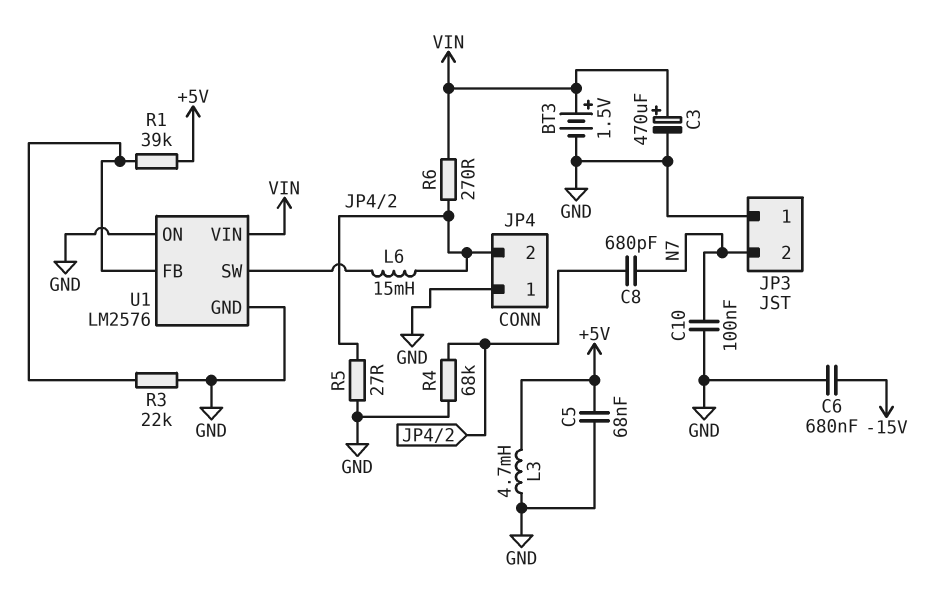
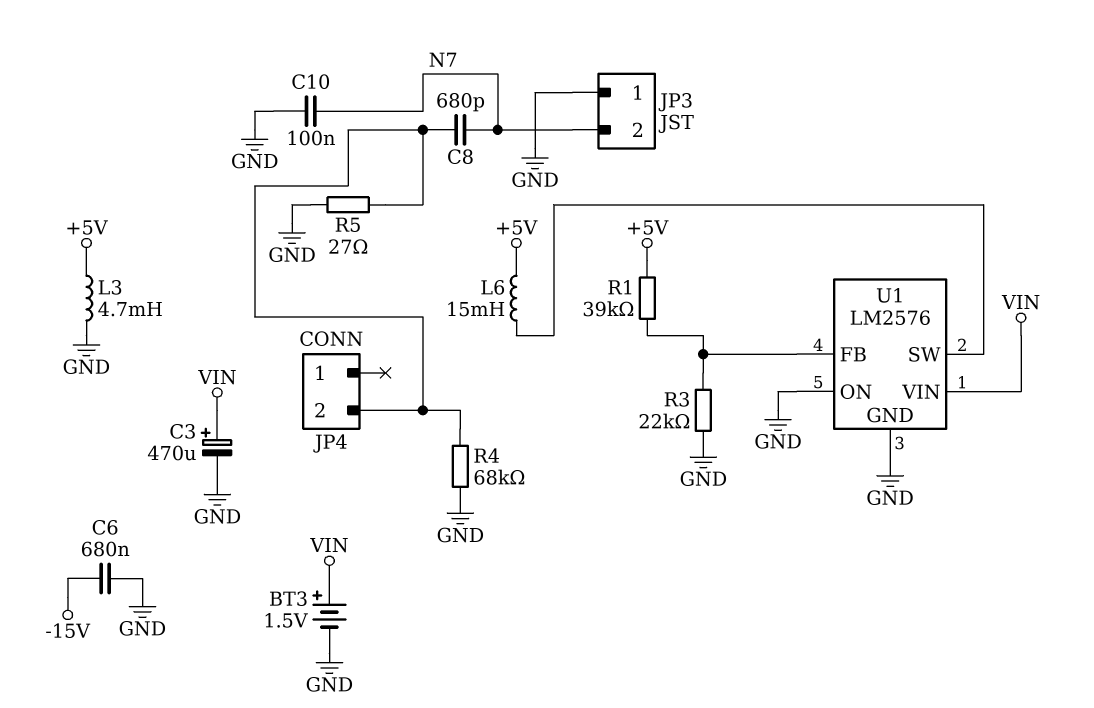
C5: 68nF (+5V, GND) -> none
JP4 pin 1: GND -> none
L6: 15mH (JP4/2, U1/SW) -> 15mH (+5V, U1/SW)
R6: 270 (JP4/2, VIN) -> none

